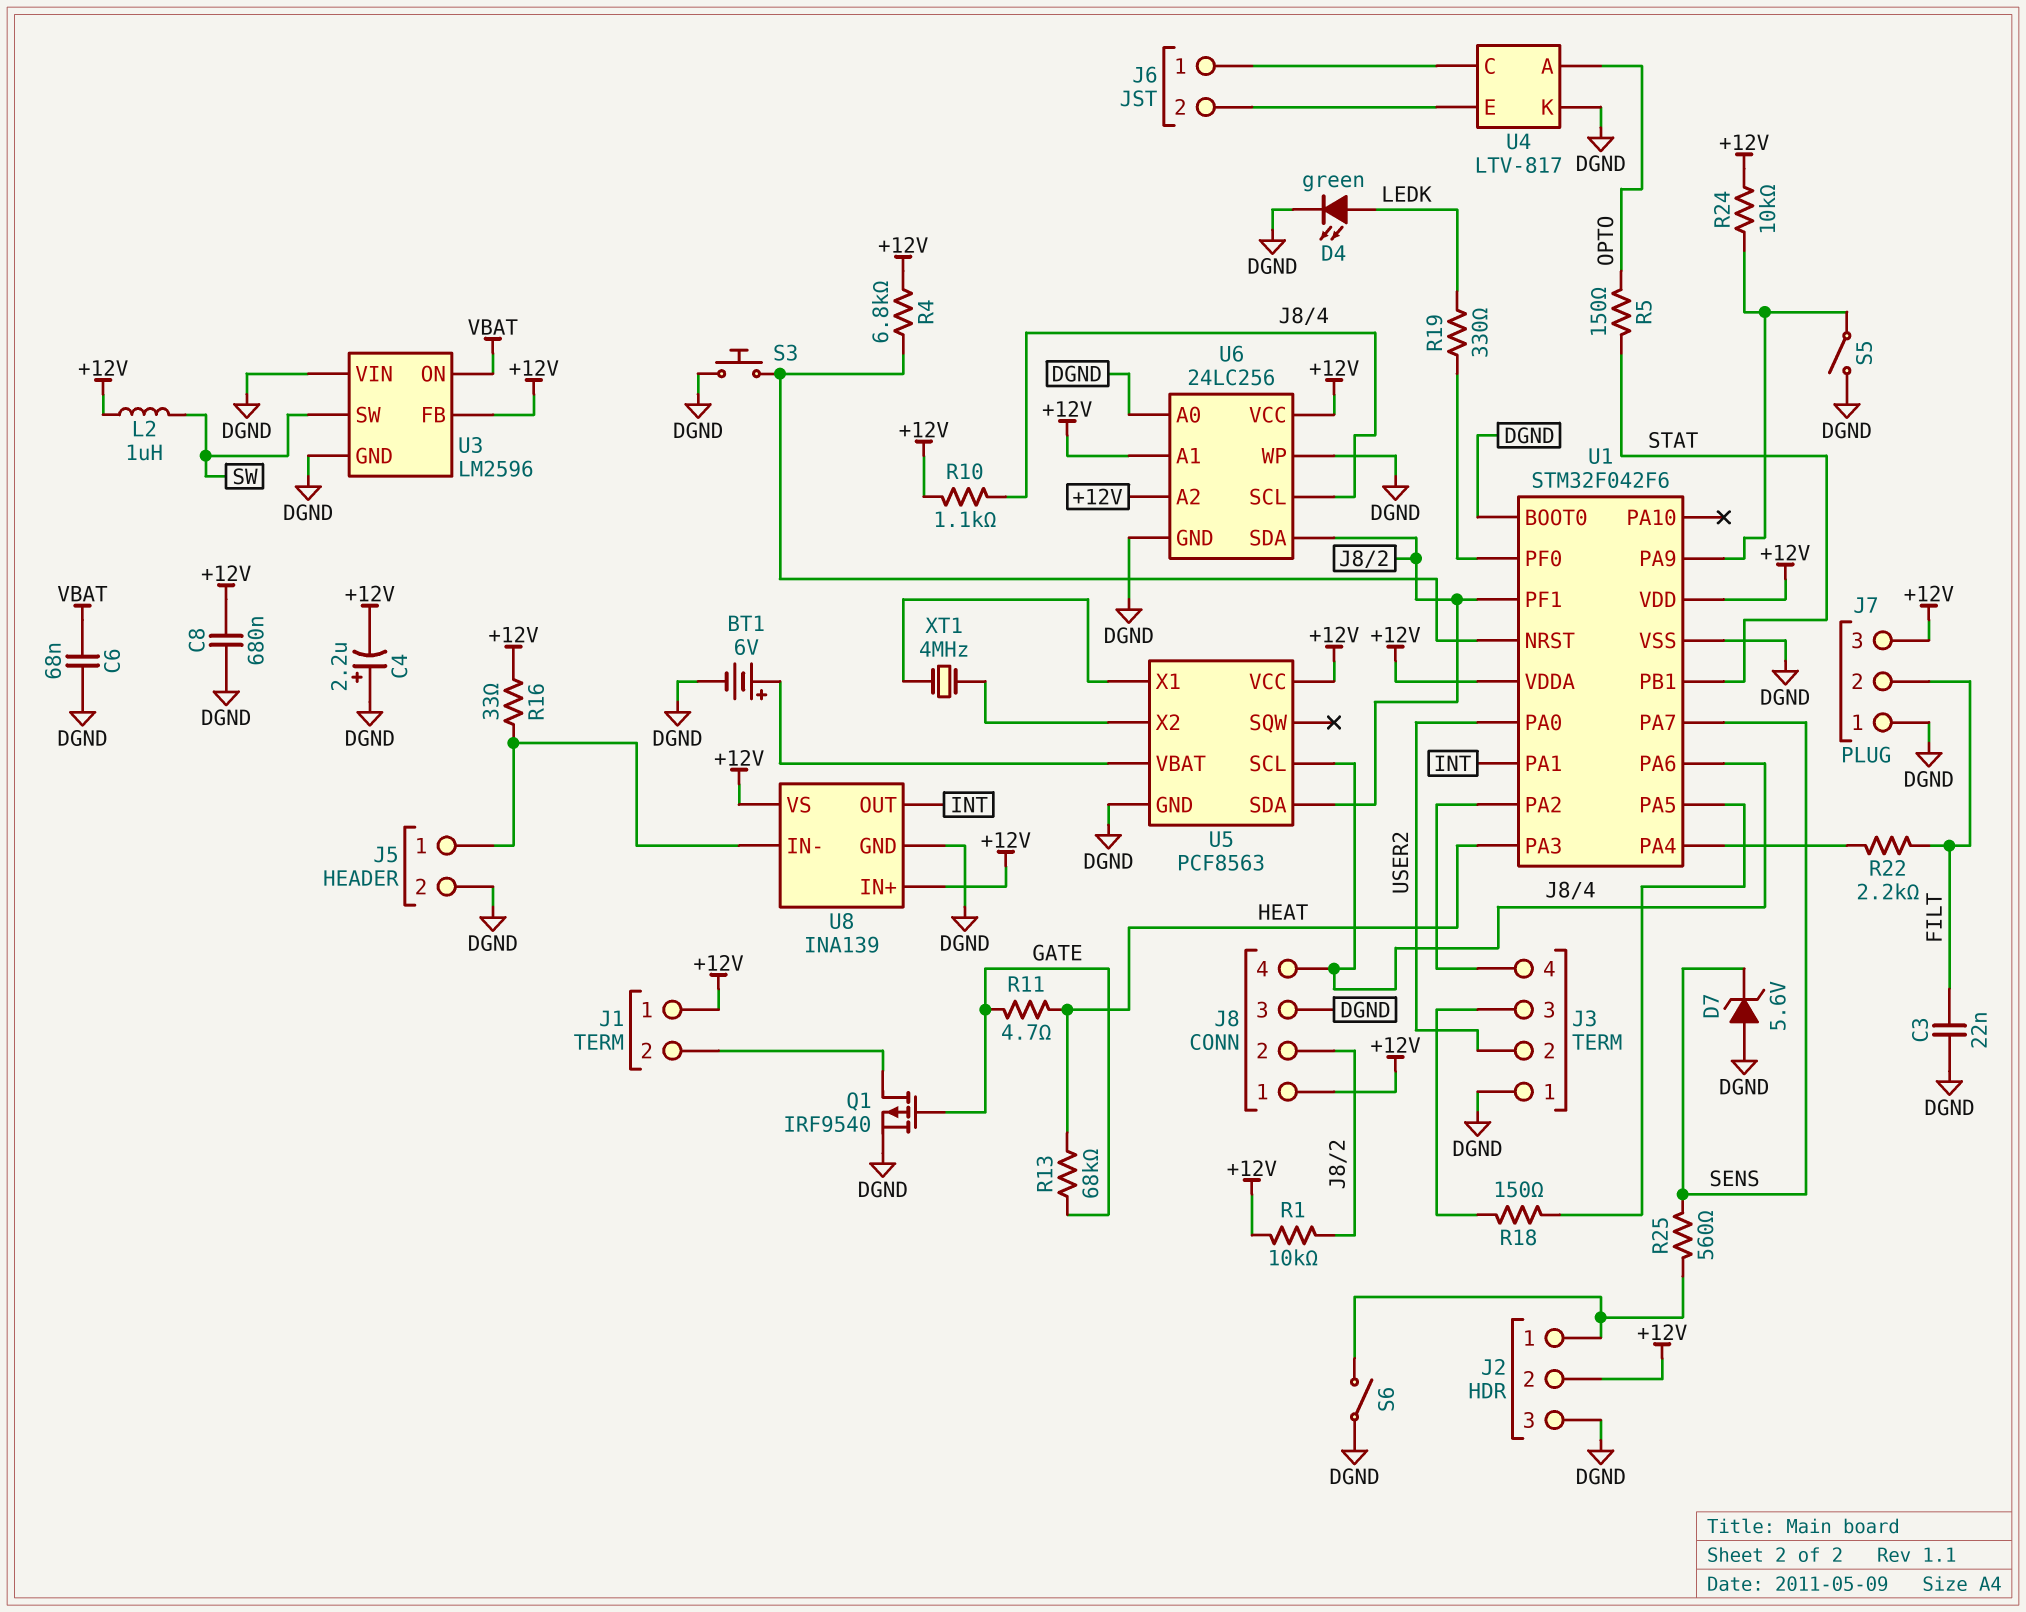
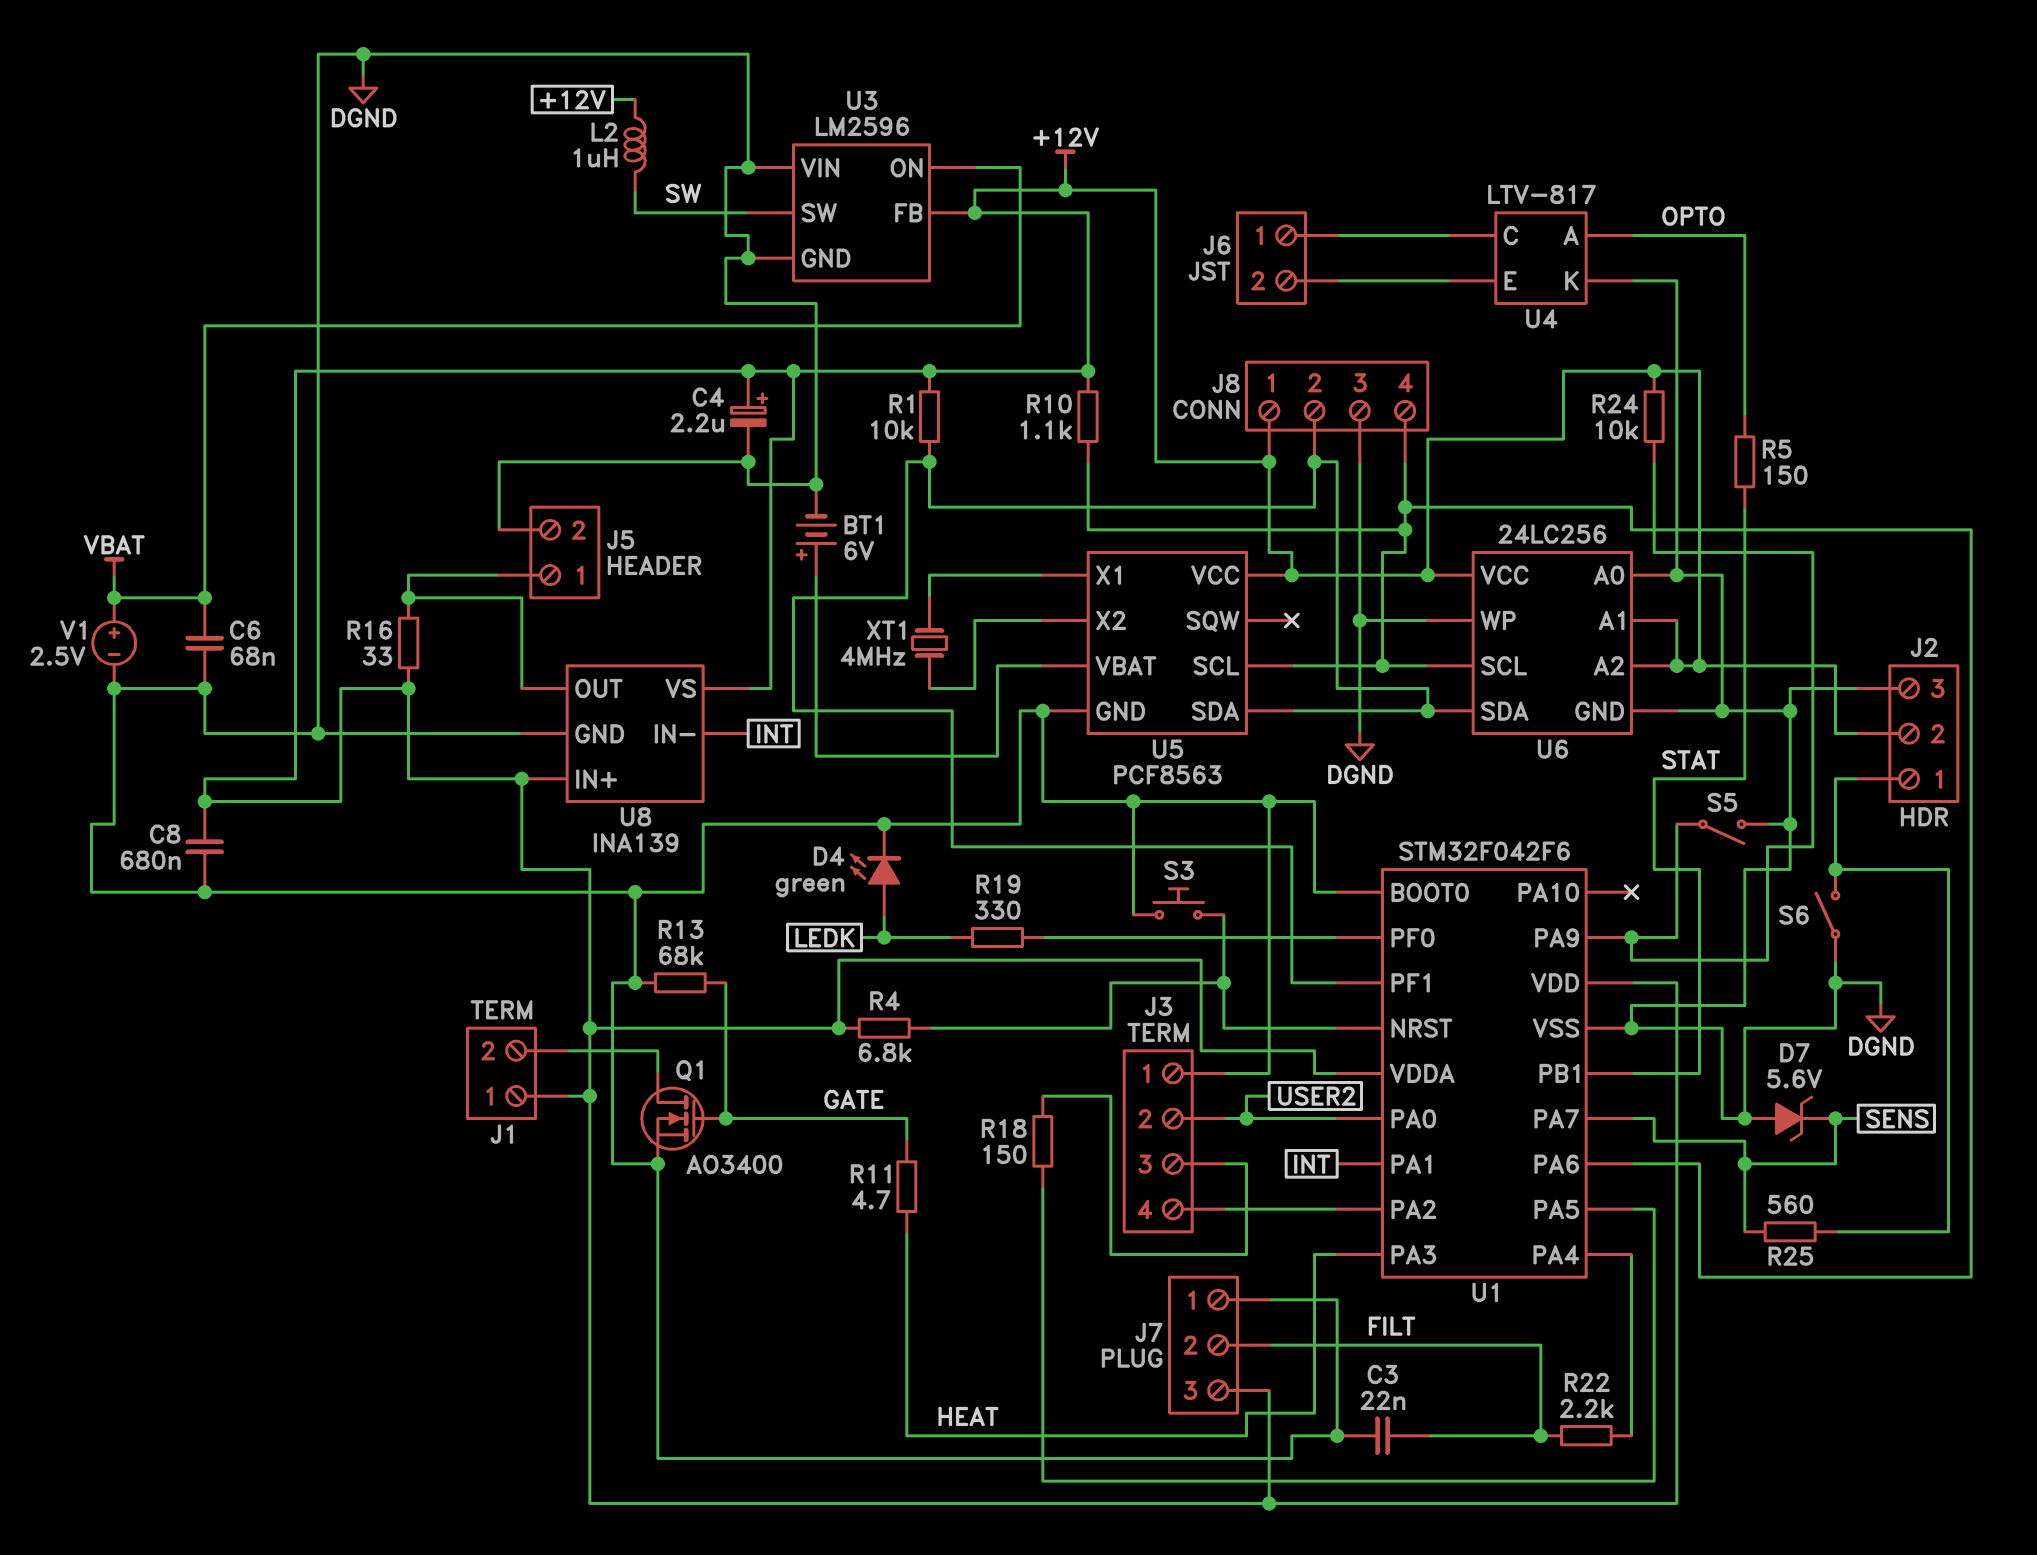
C4: 2.2uF (plus DGND, minus +12V) -> 2.2uF (plus +12V, minus DGND)
Q1: PMOS IRF9540 (G GATE, D J1/2, S DGND) -> NMOS AO3400 (G GATE, D J1/2, S DGND)
R13: 68k (GATE, HEAT) -> 68k (DGND, GATE)
U8 pin IN-: J5/1 -> INT
U8 pin OUT: INT -> J5/1
V1: none -> 2.5V (plus VBAT, minus DGND)

